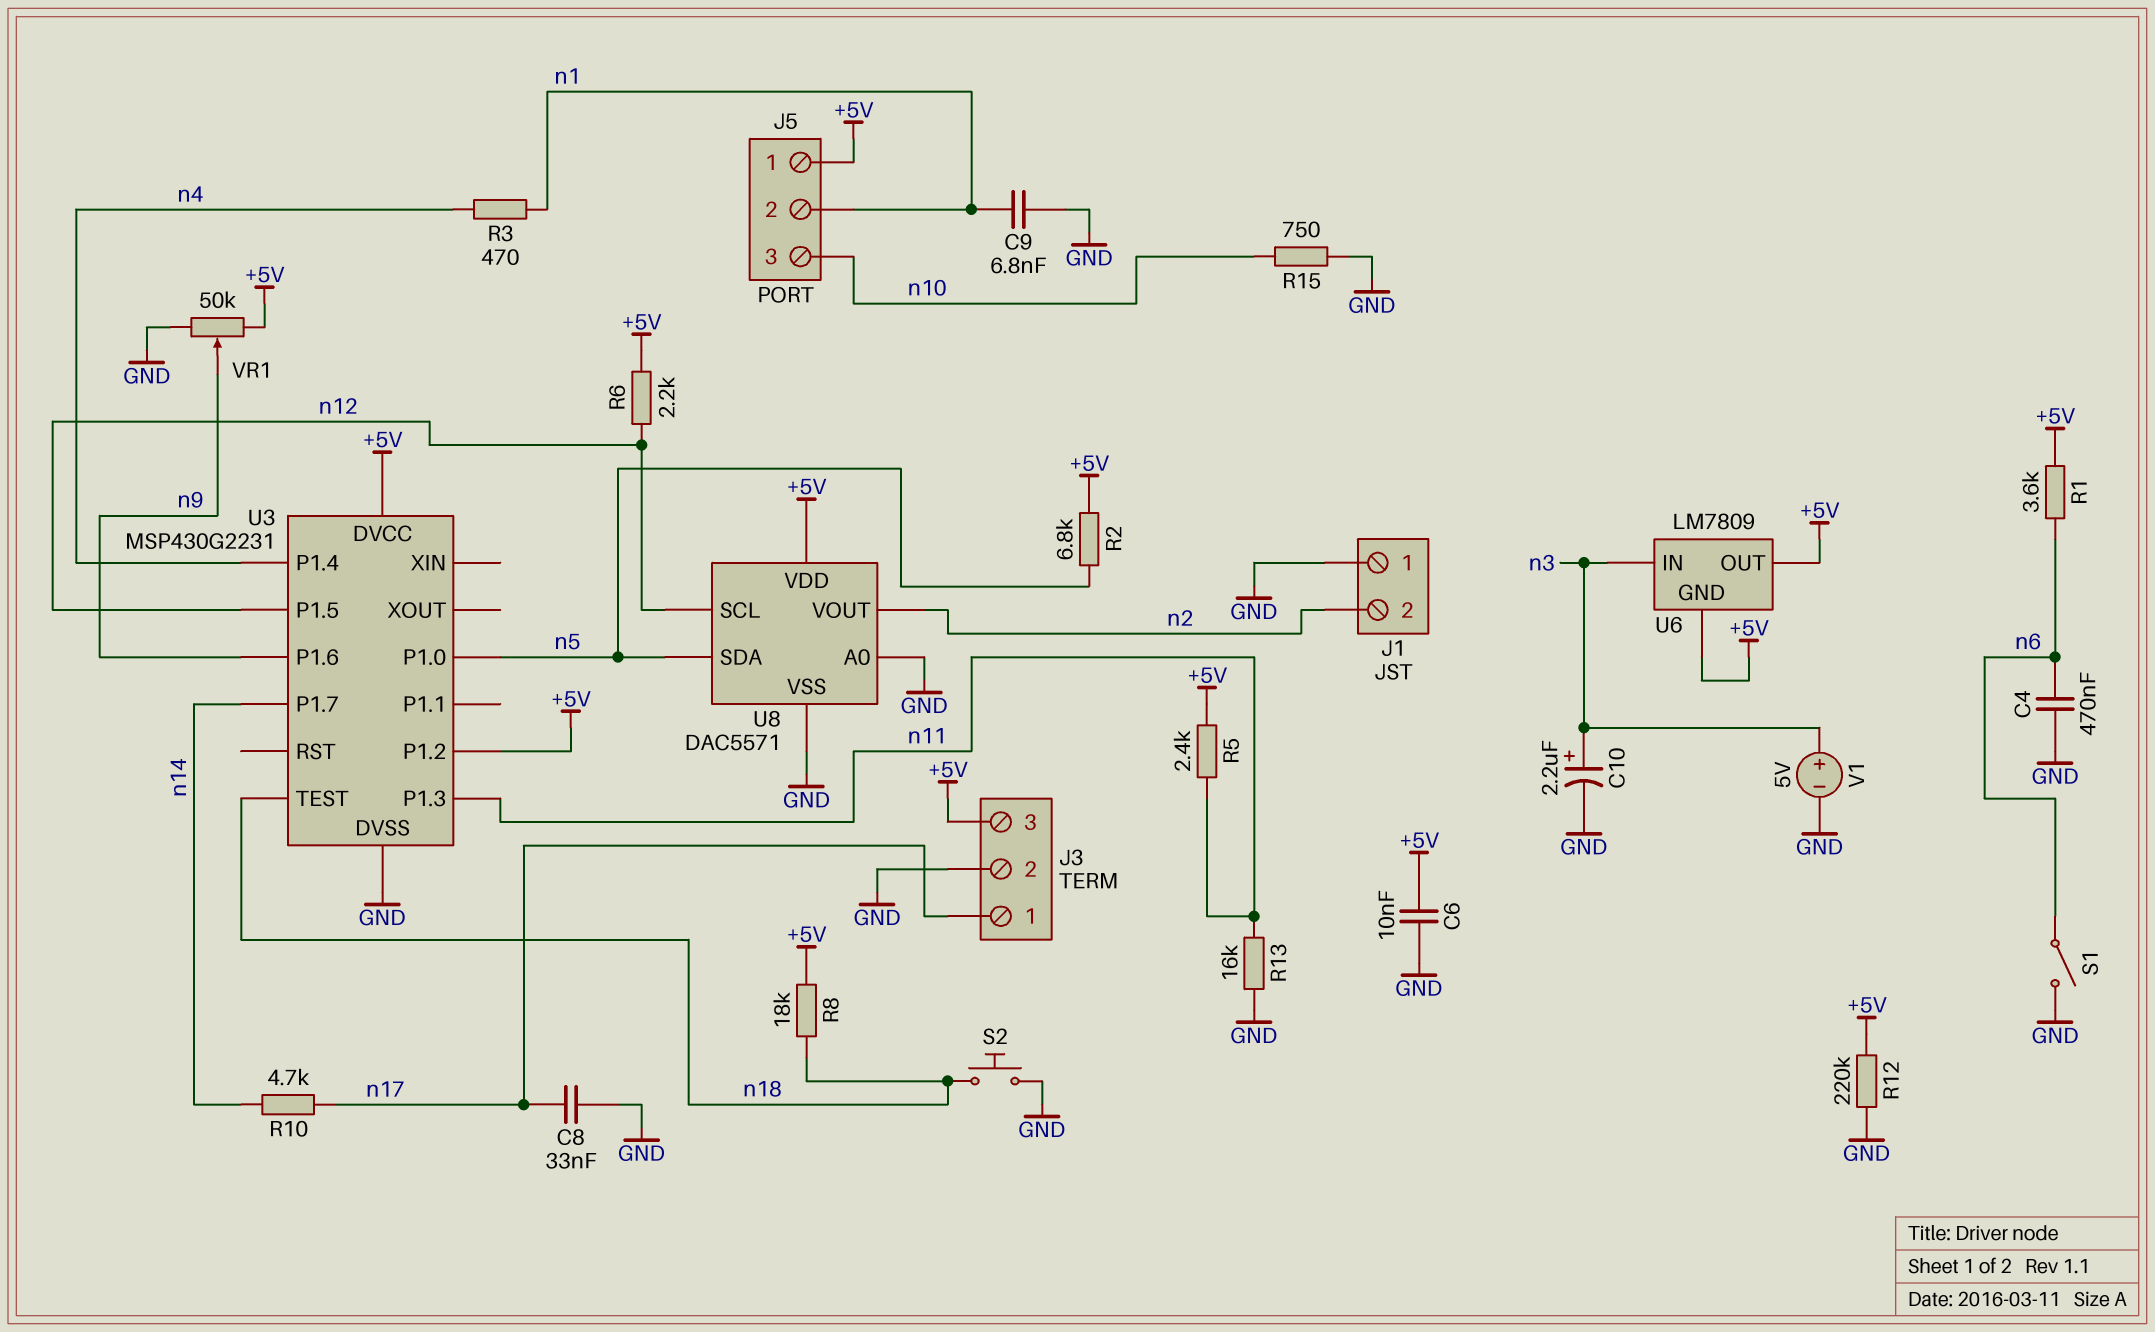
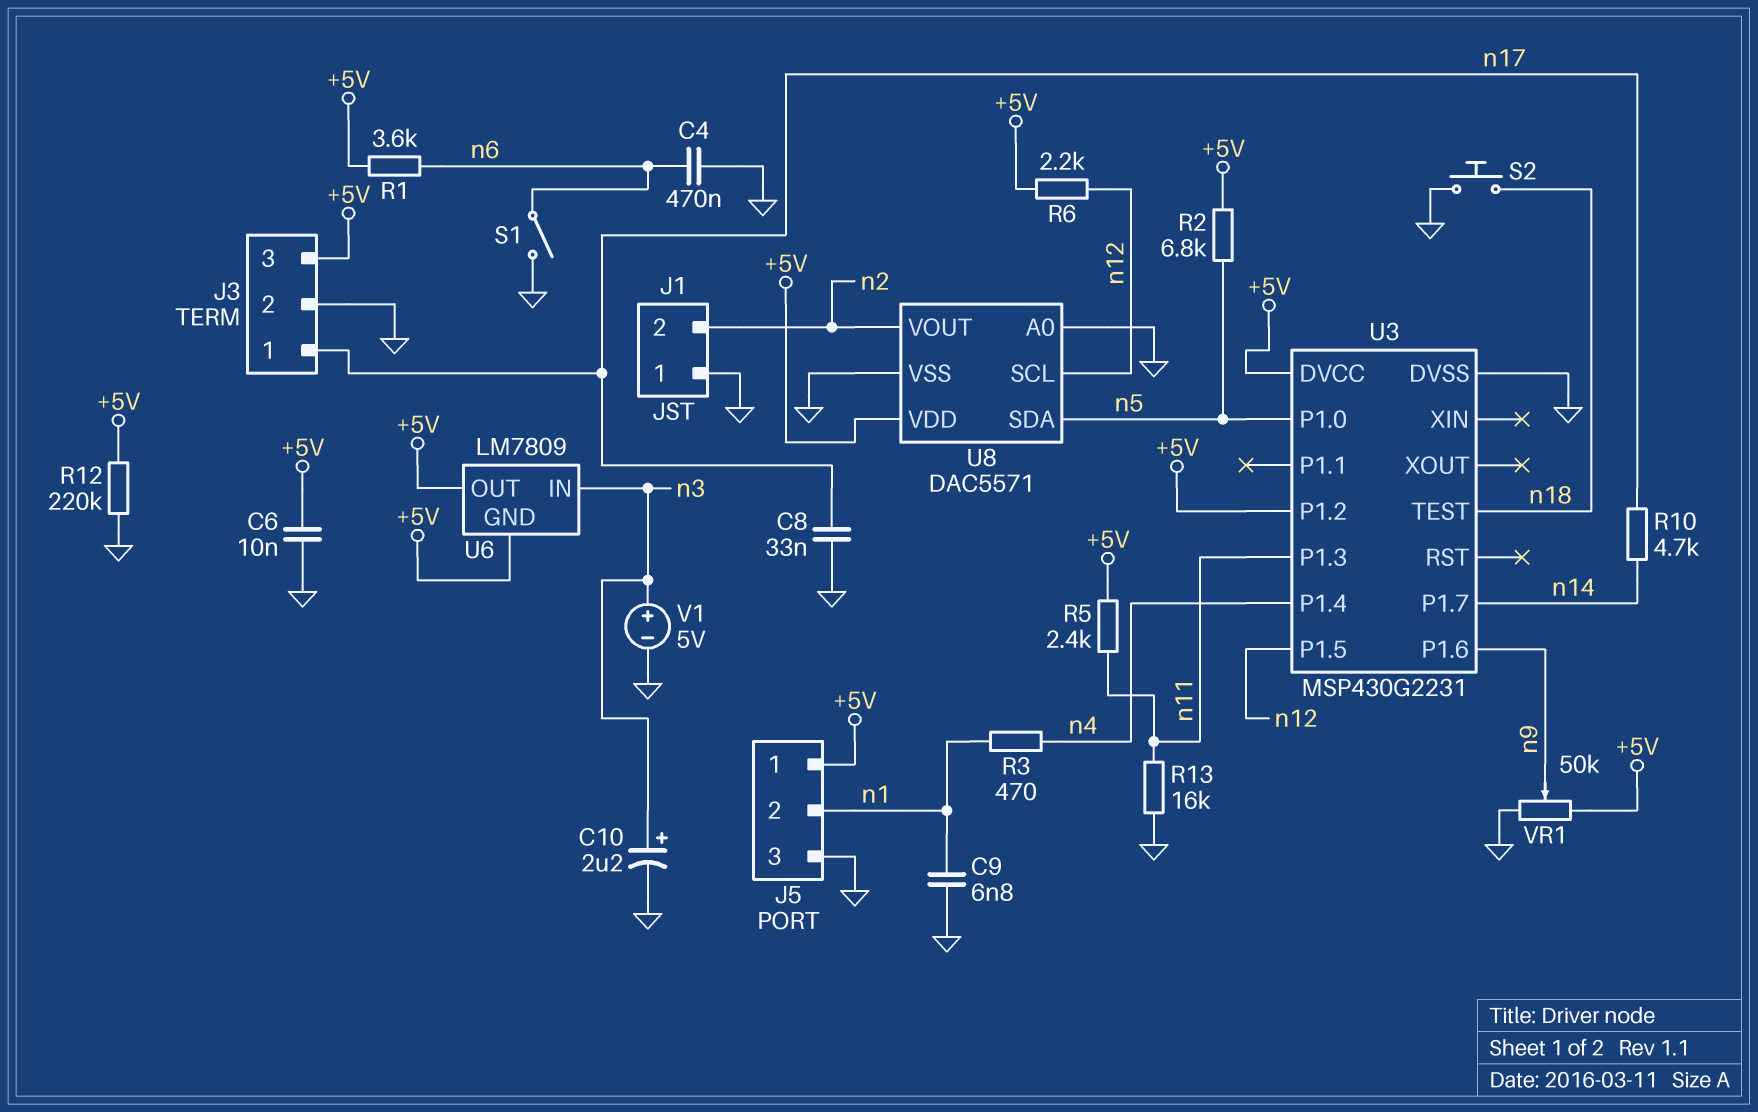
J5 pin 3: n10 -> GND
R8: 18k (+5V, n18) -> none
R15: 750 (GND, n10) -> none

